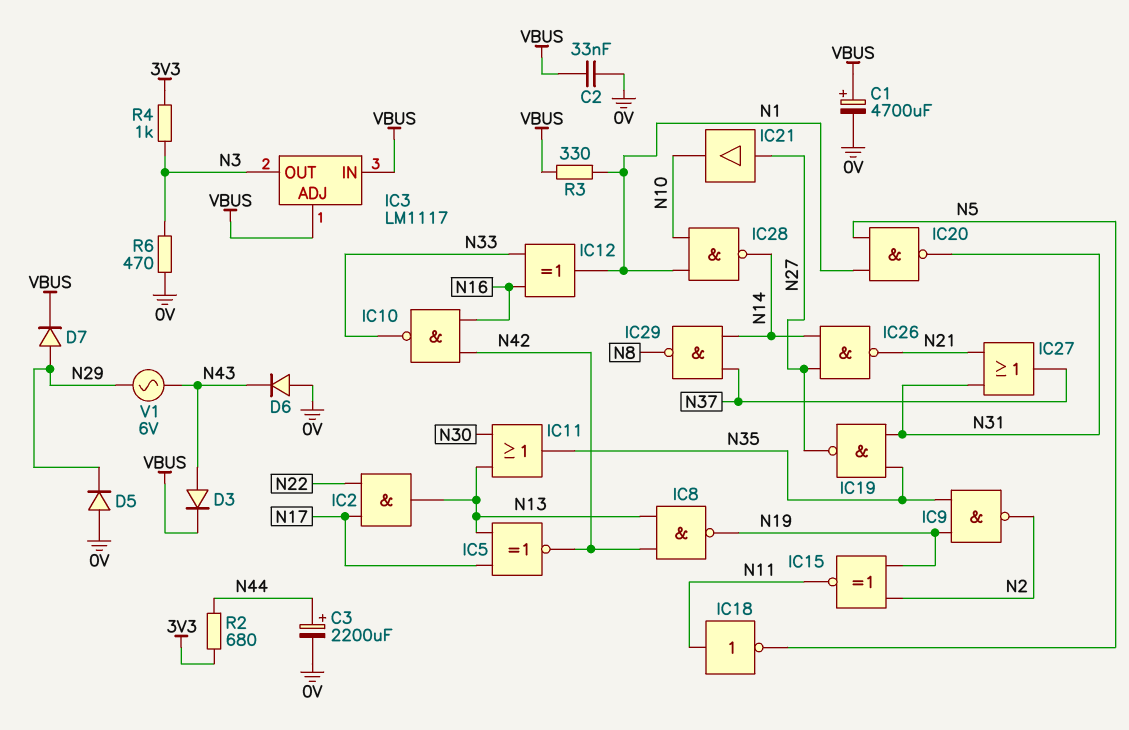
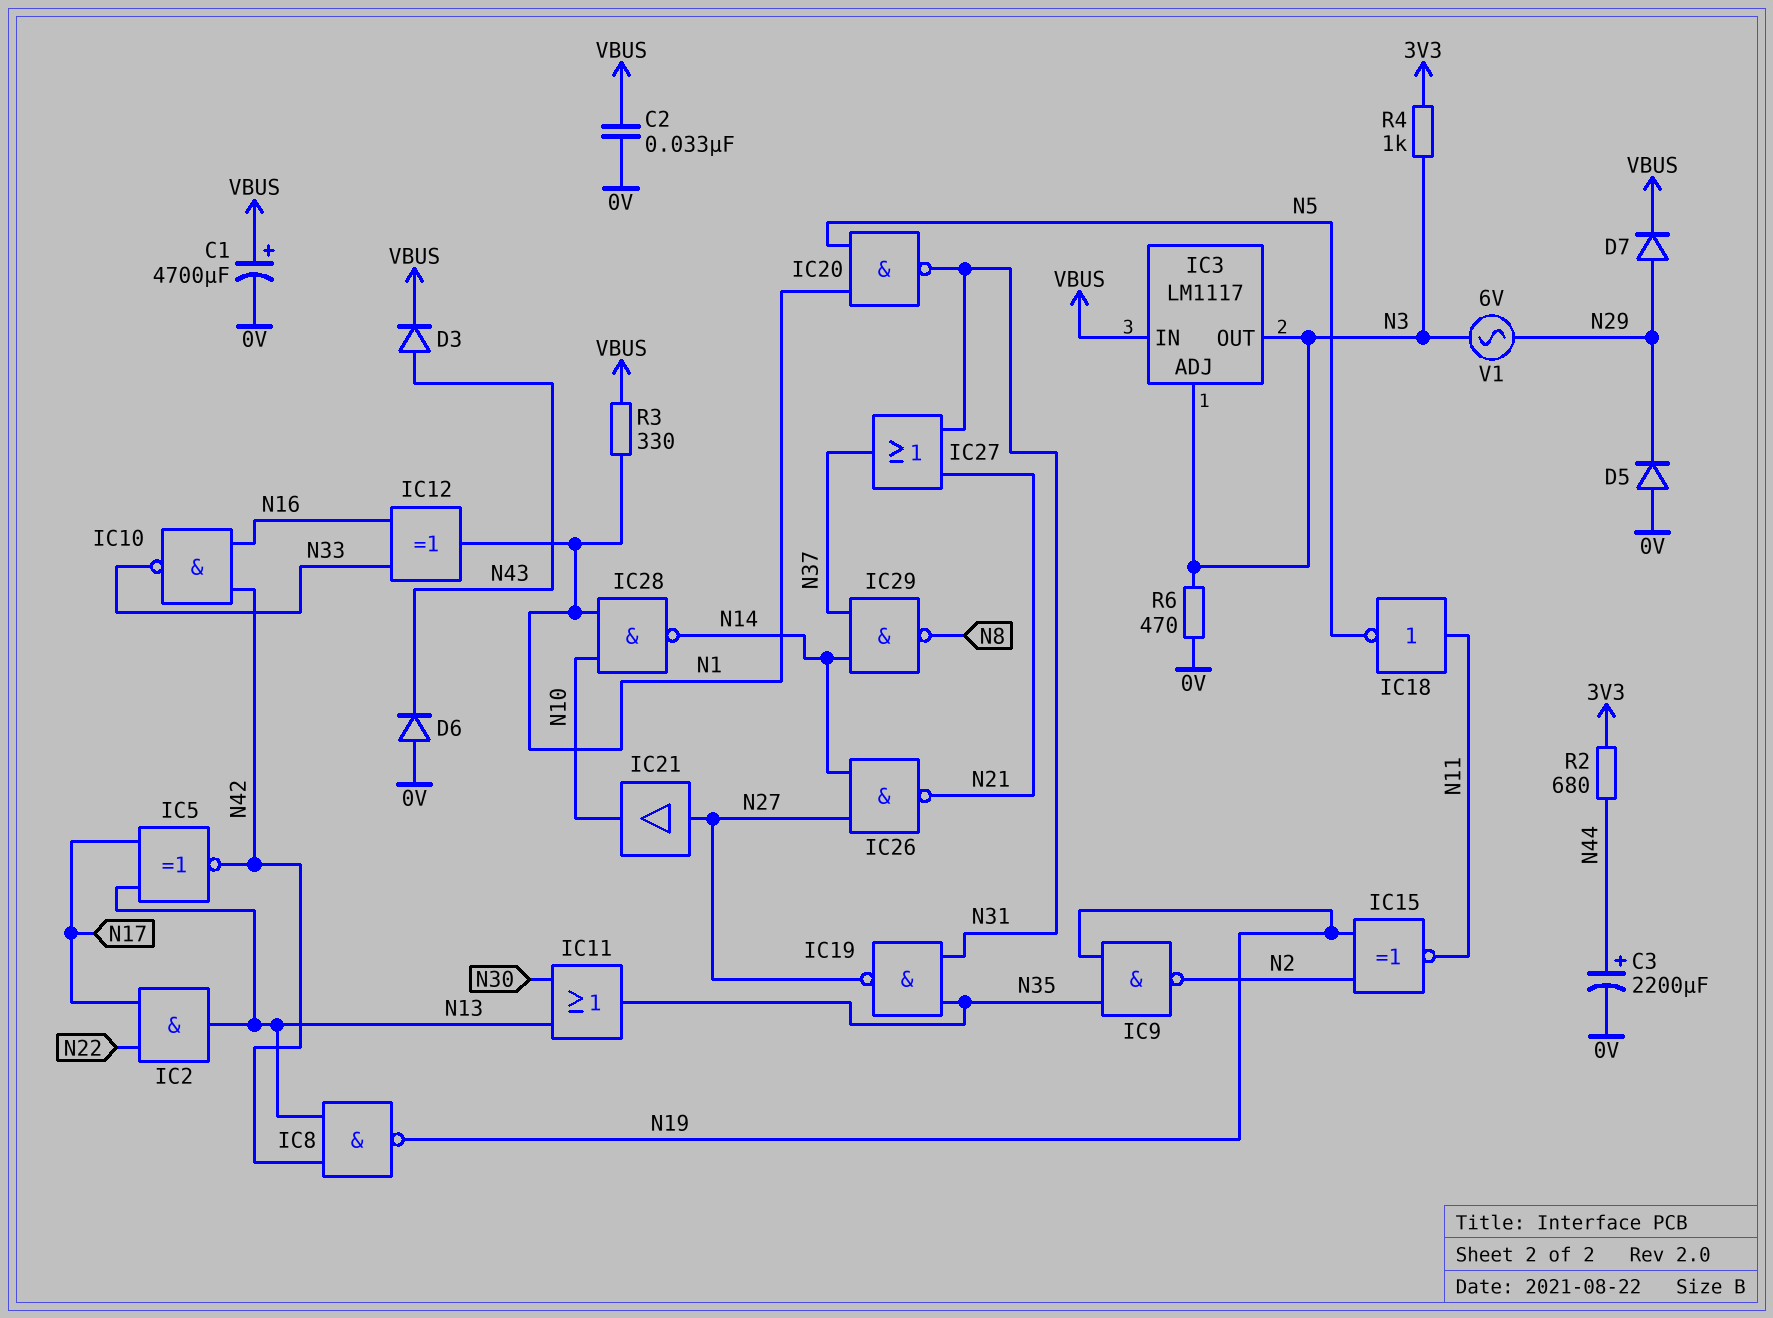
IC3 pin ADJ: VBUS -> N3
V1: AC 6V (N29, N43) -> AC 6V (N3, N29)

